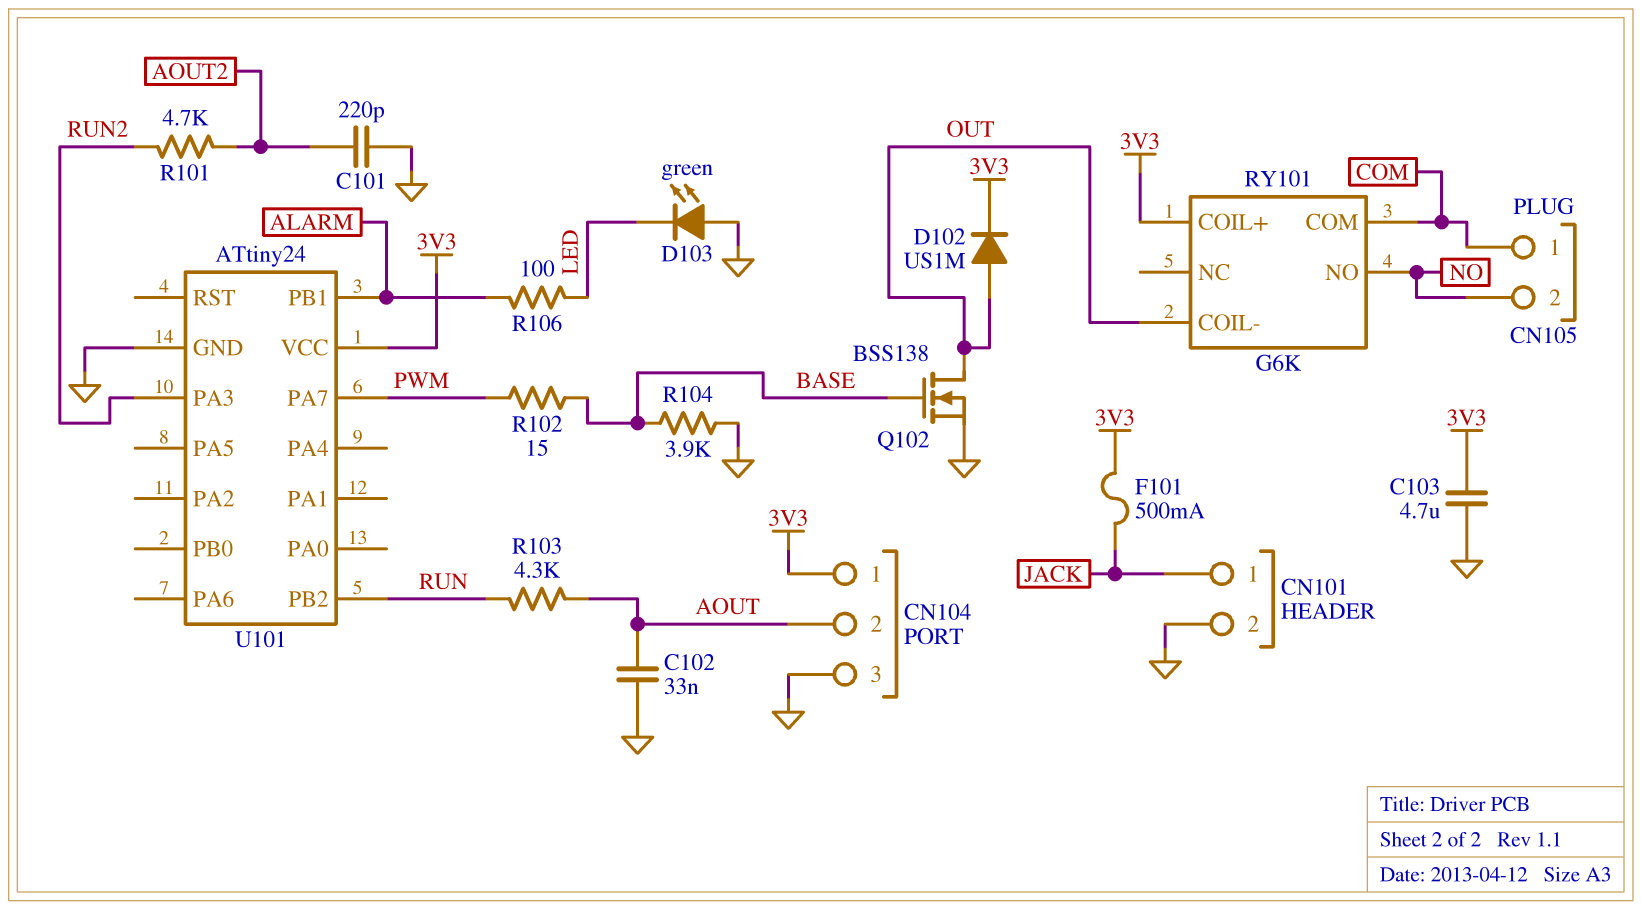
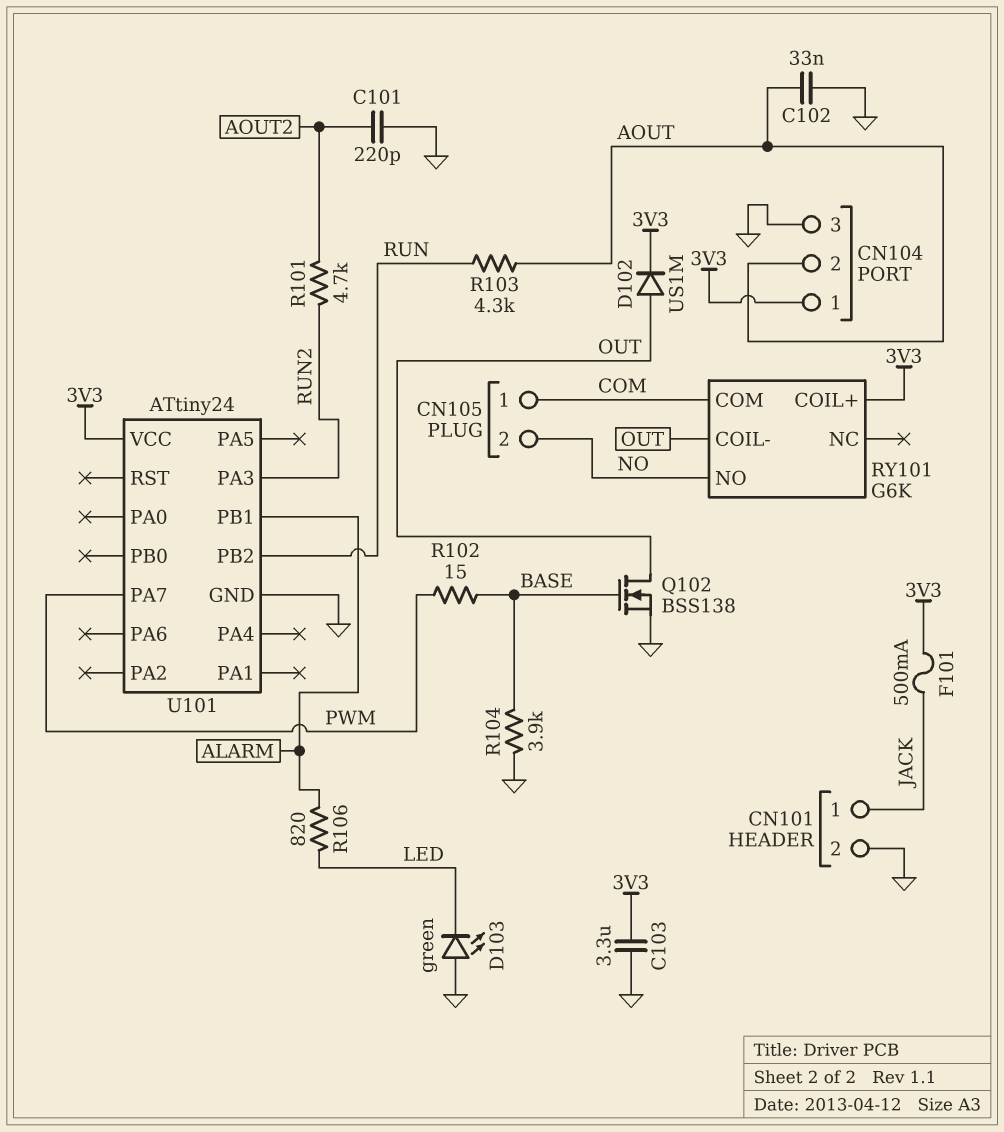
C103: 4.7uF (3V3, GND) -> 3.3uF (3V3, GND)
R106: 100 (ALARM, LED) -> 820 (ALARM, LED)

